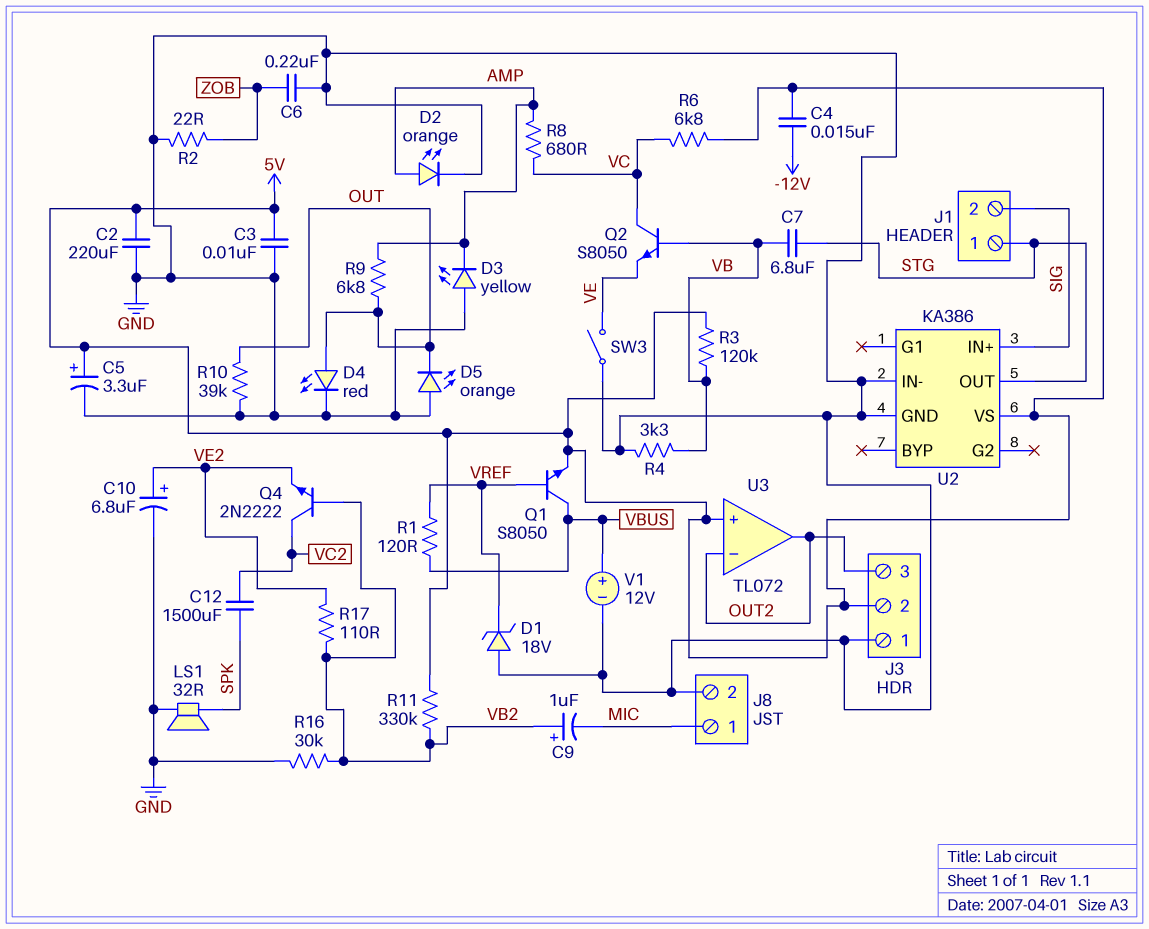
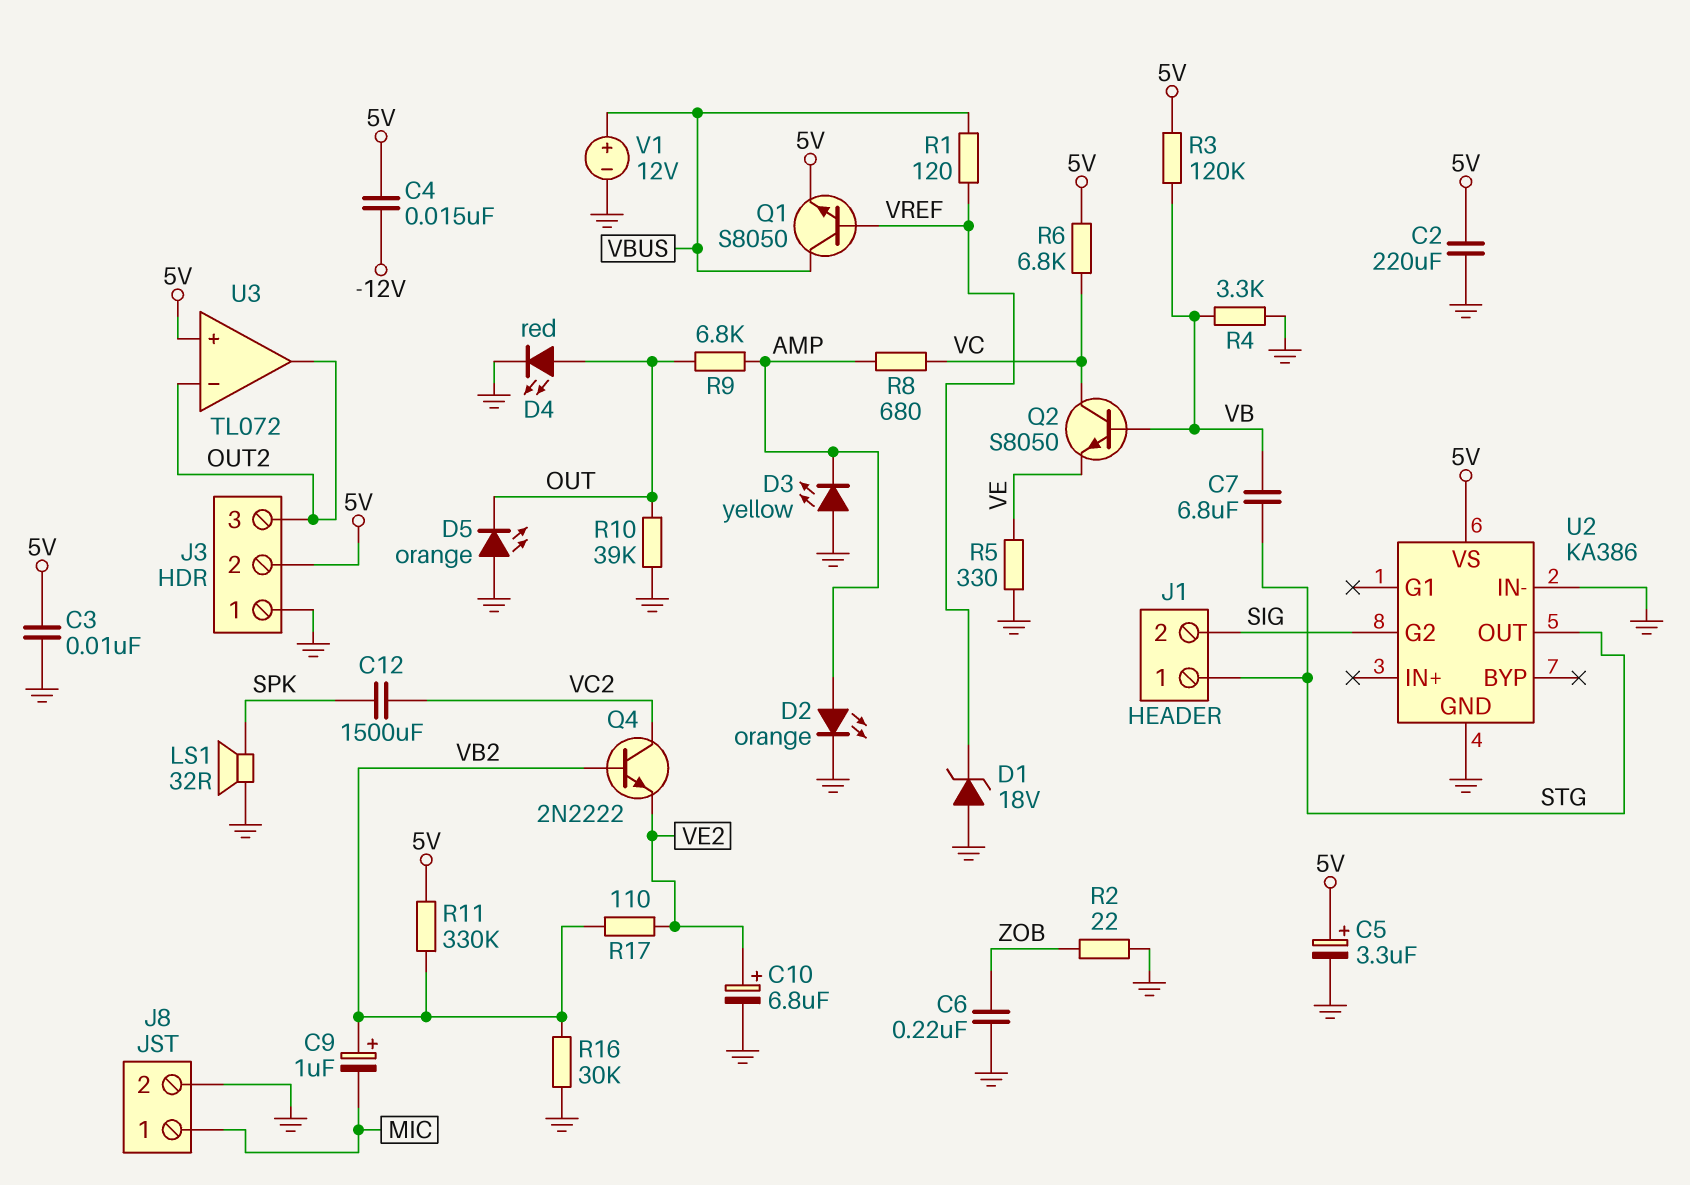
R5: none -> 330 (GND, VE)
SW3: switch (GND, VE) -> none
U2 pin G2: none -> SIG
U2 pin IN+: SIG -> none

